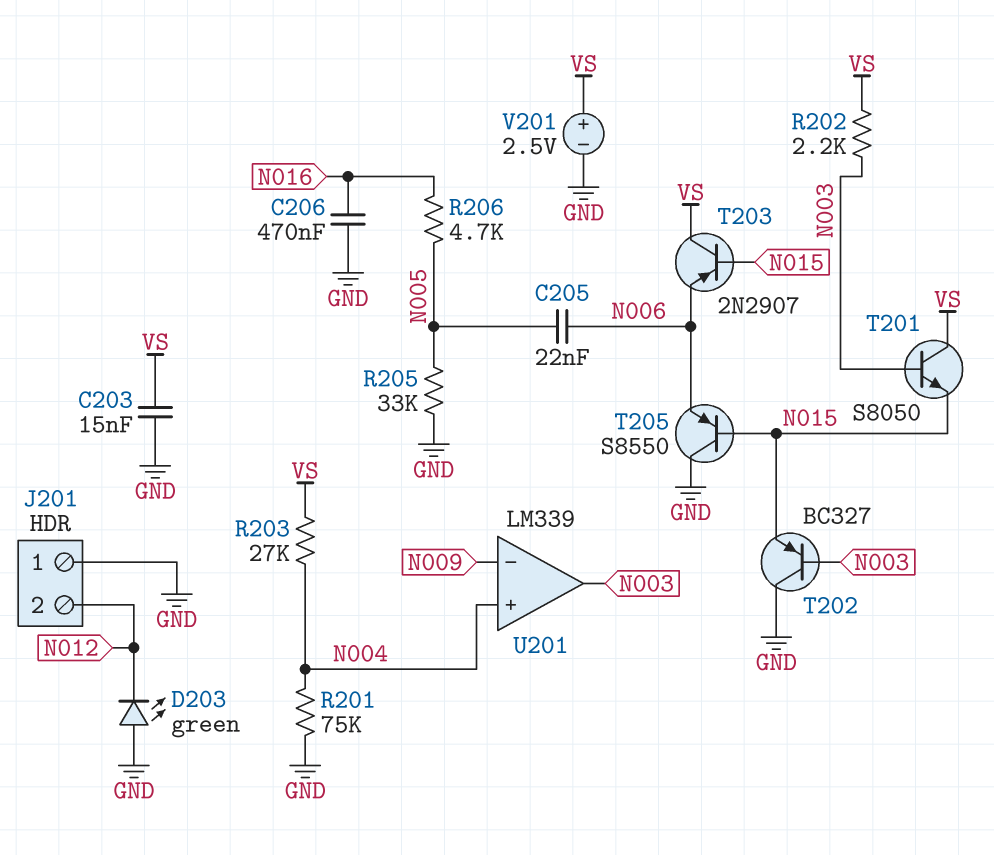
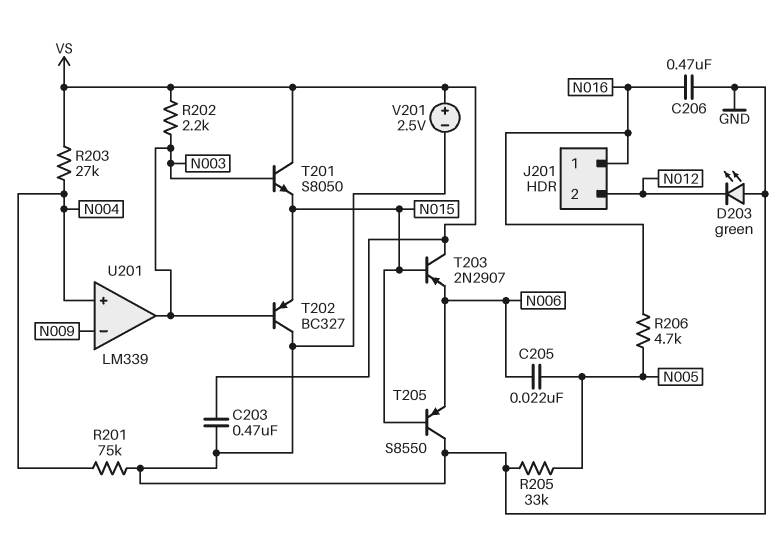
C203: 15nF (GND, VS) -> 470nF (GND, VS)
J201 pin 1: GND -> N016

